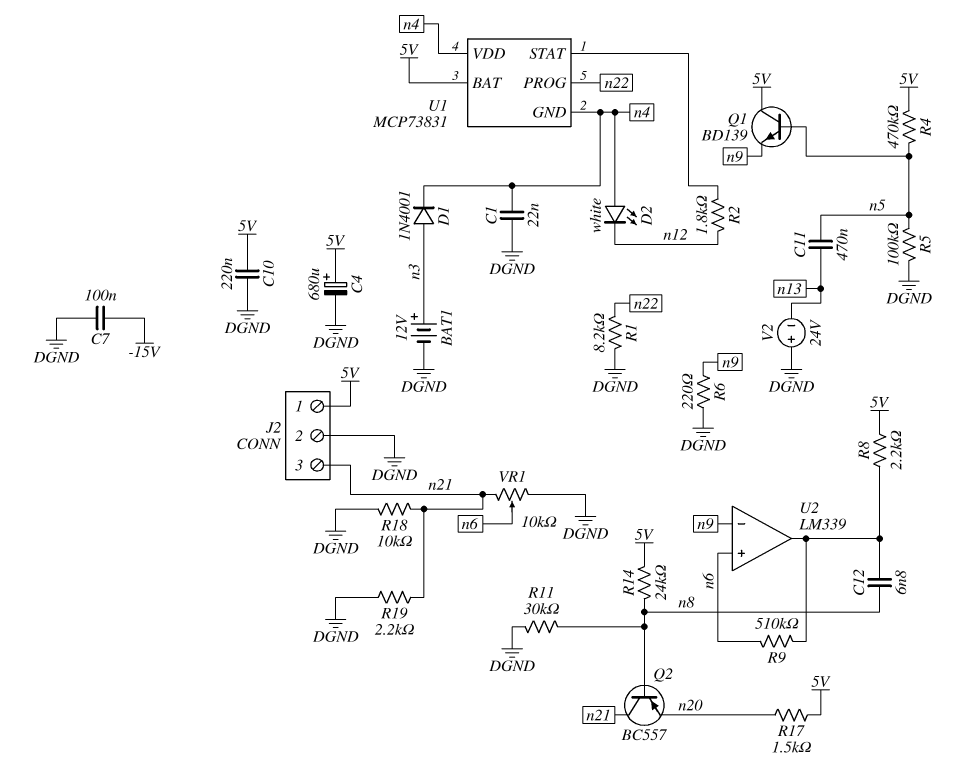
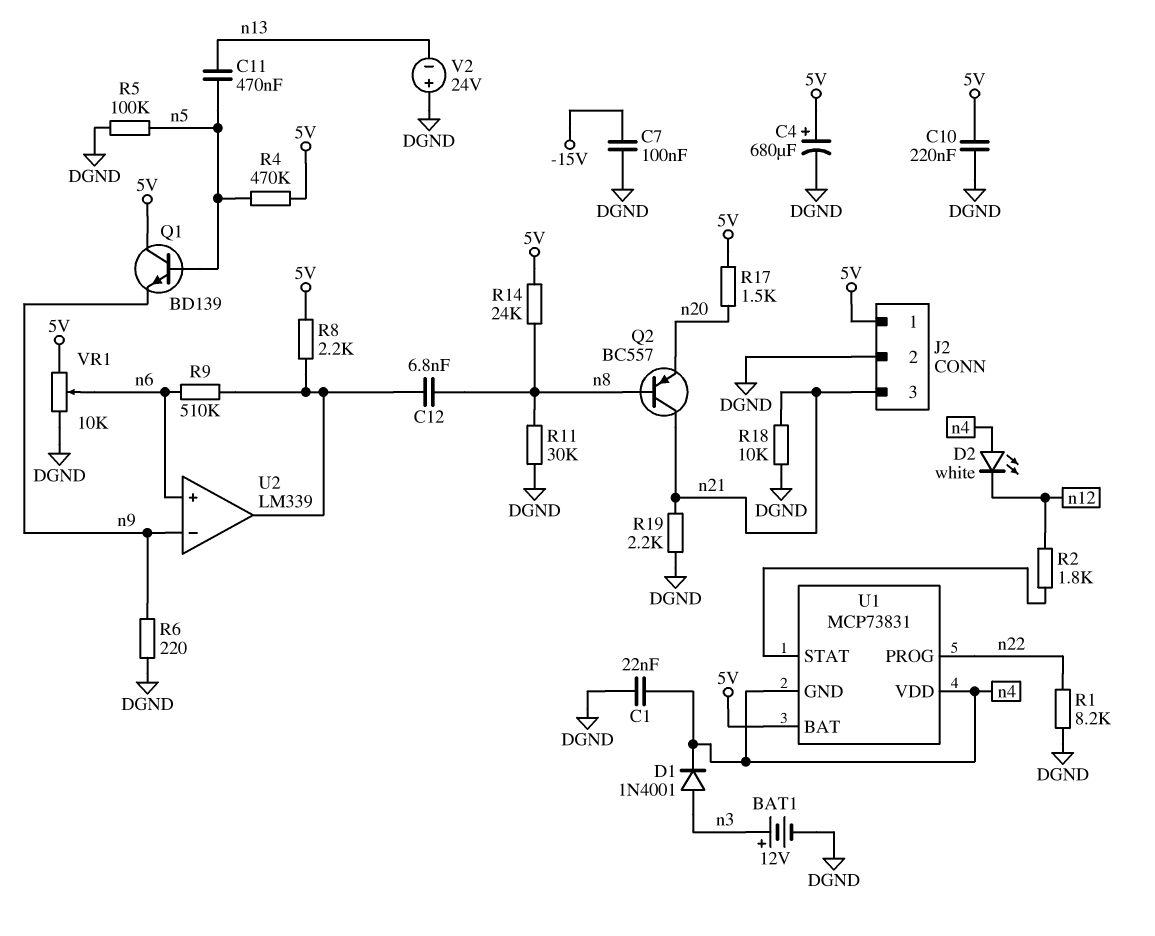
VR1: 10k (DGND, n21, wiper n6) -> 10k (5V, DGND, wiper n6)

